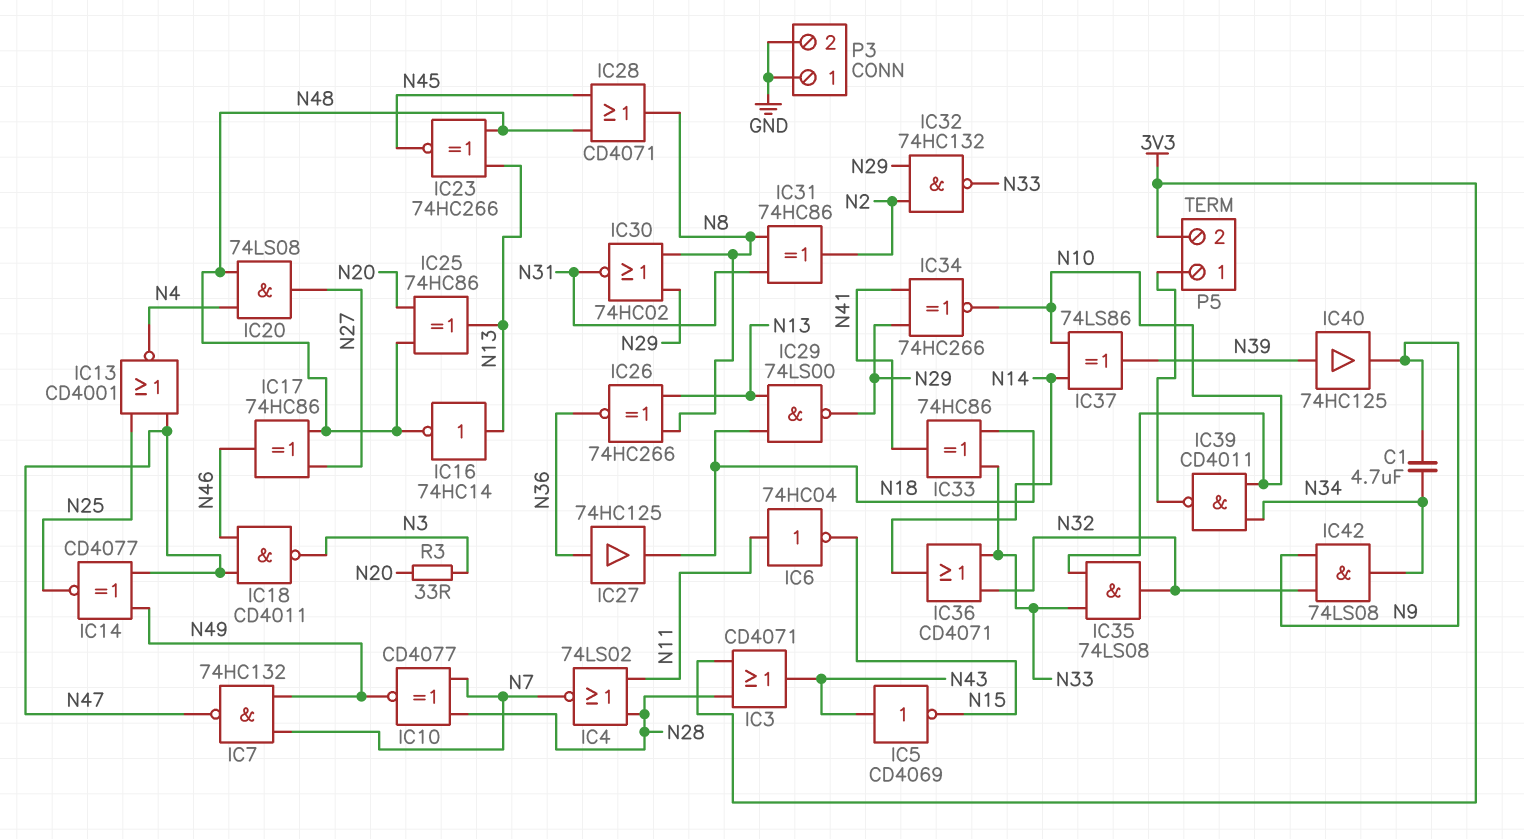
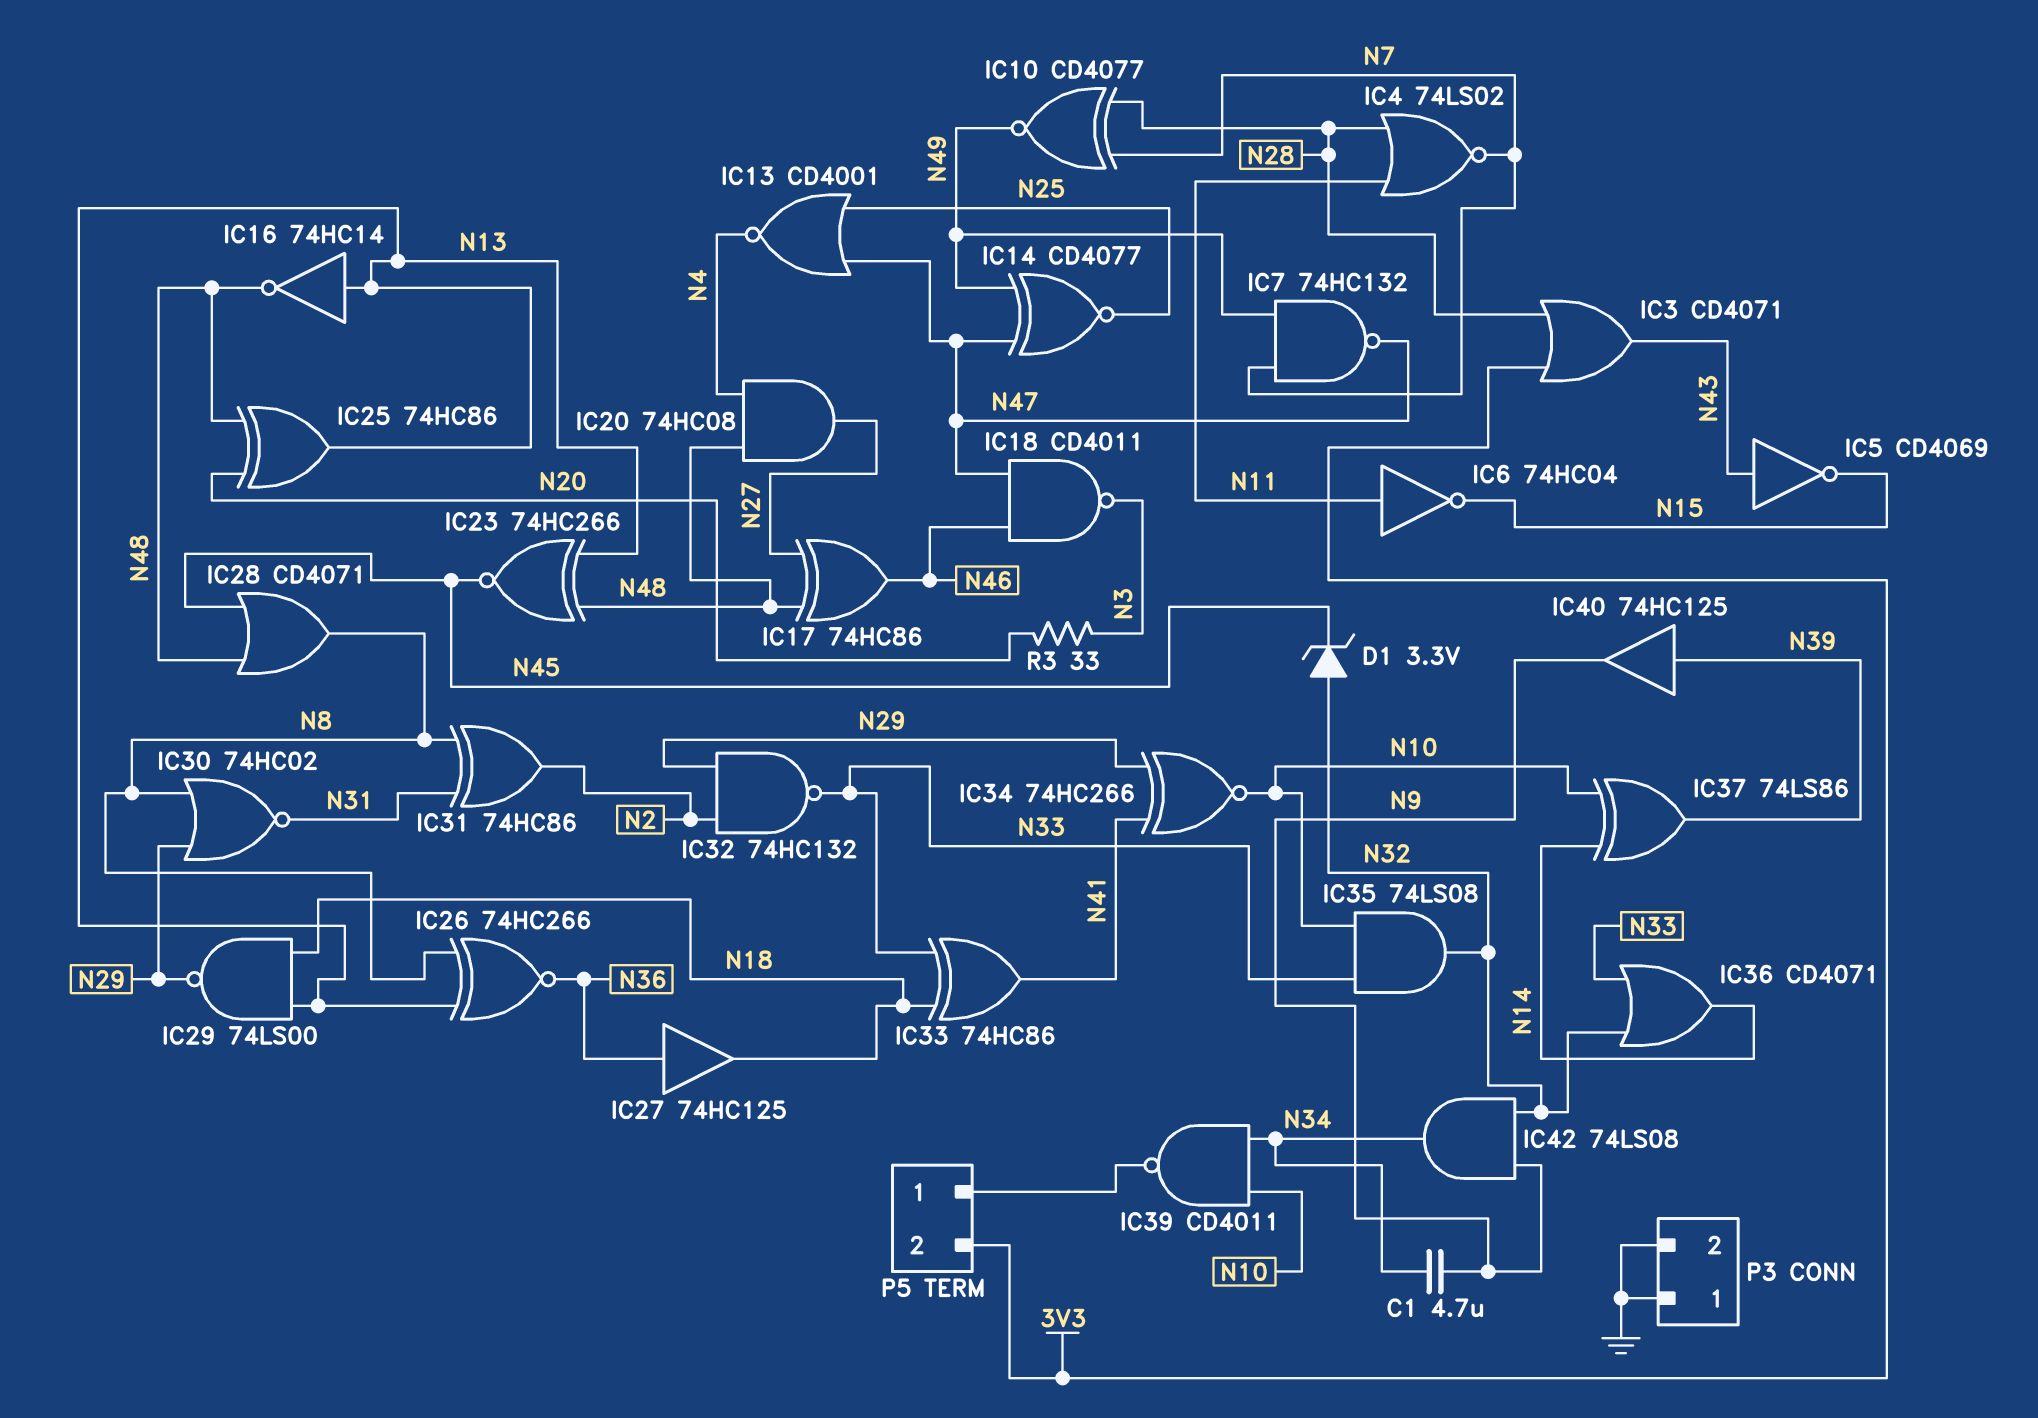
D1: none -> zener 3.3V (A N32, K N45)
IC20: AND 74LS08 (in N4, in N48, out N27) -> AND 74HC08 (in N4, in N48, out N27)

